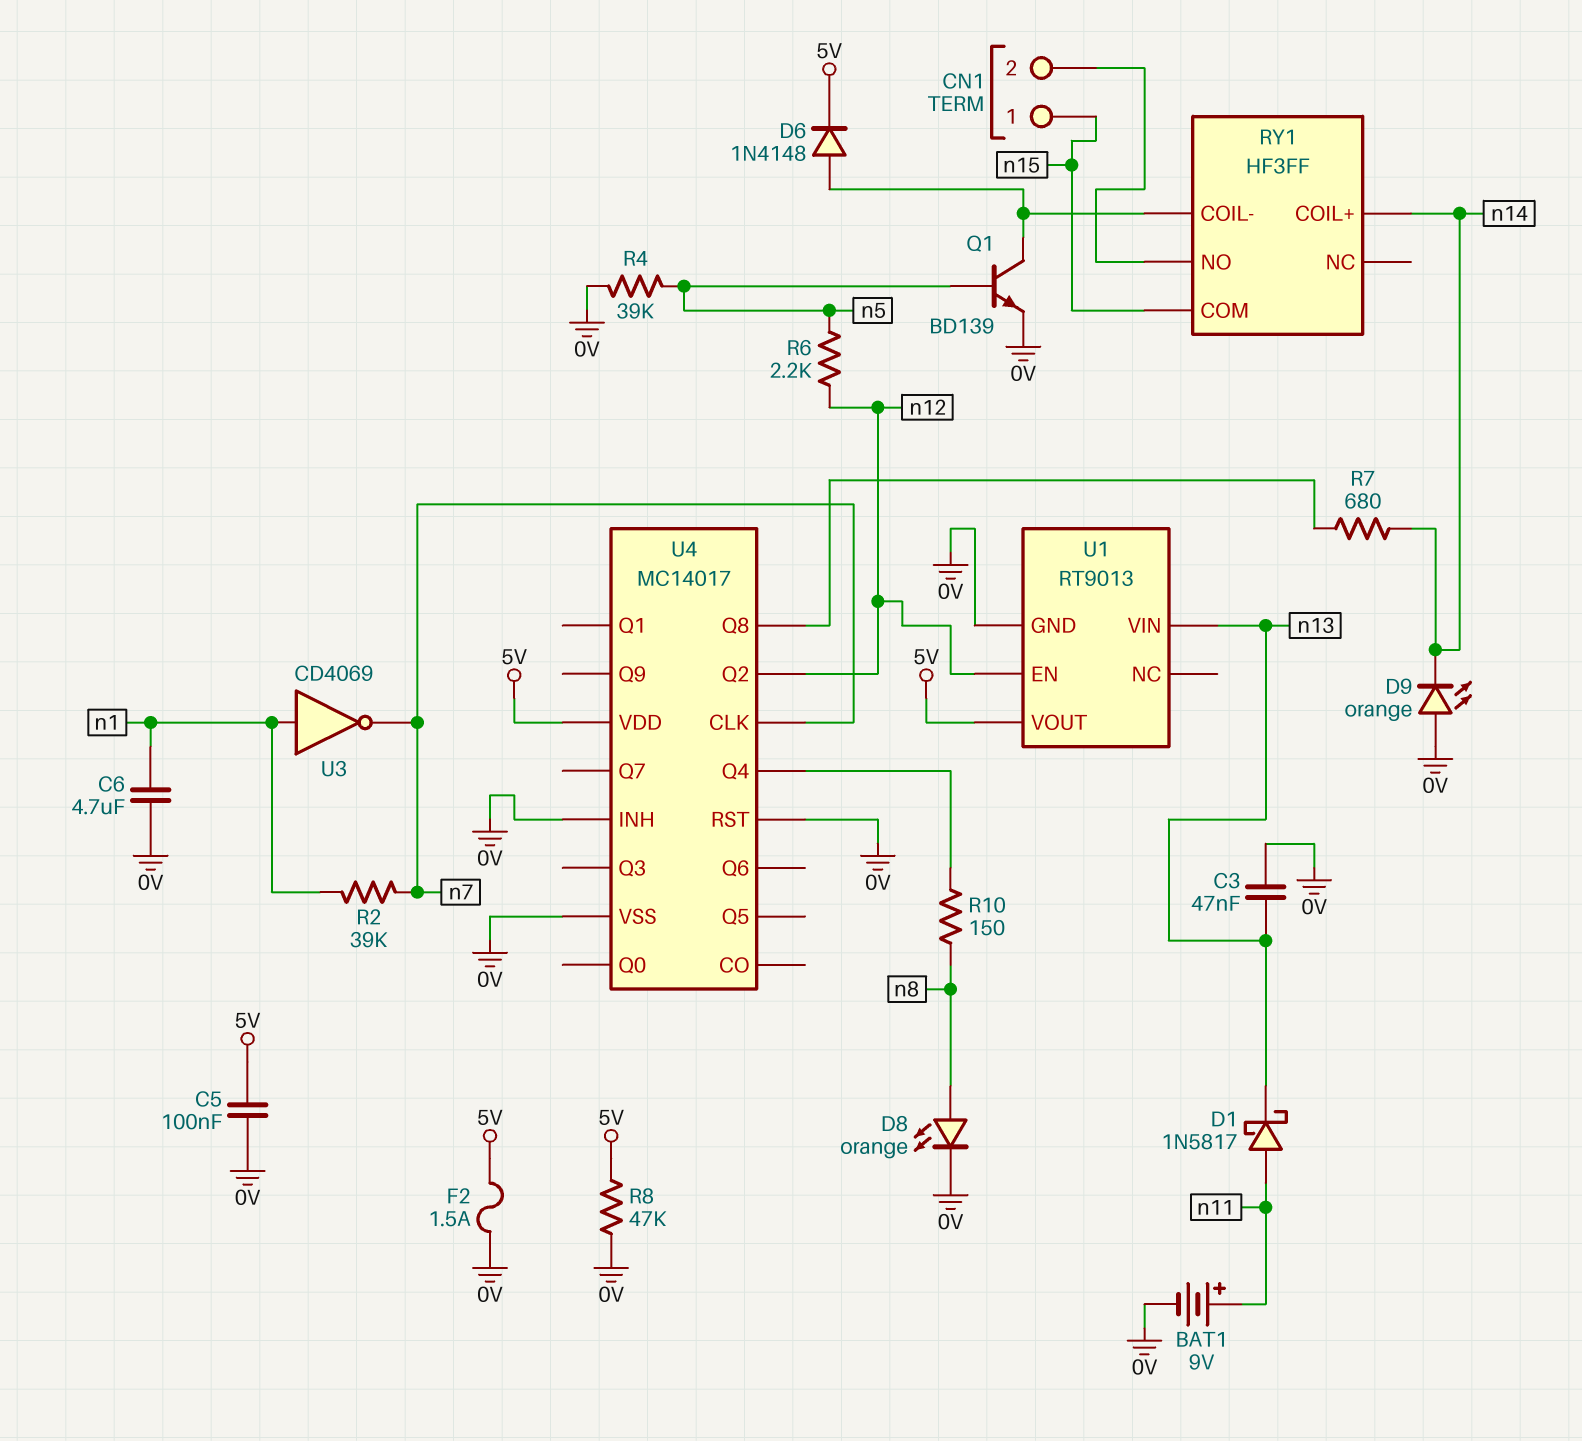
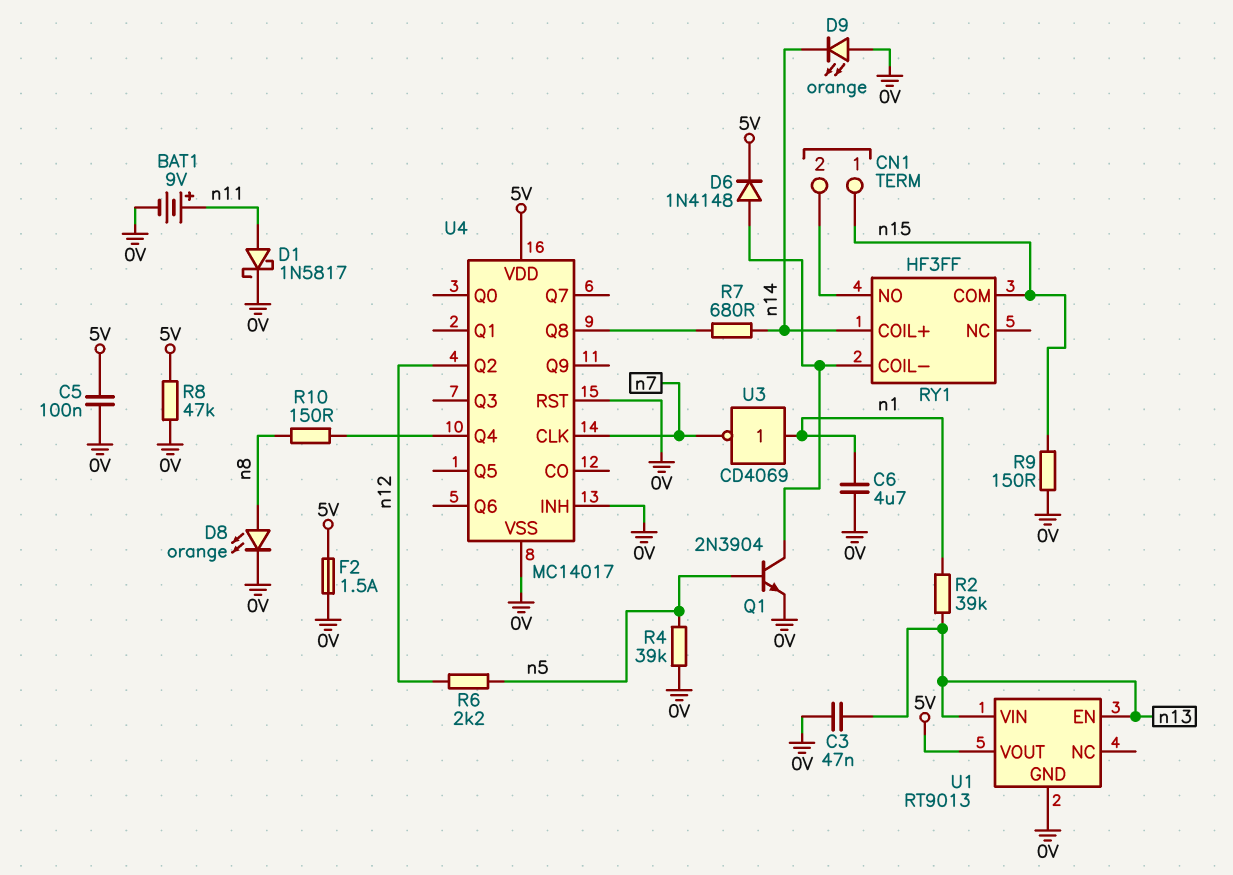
D1: schottky 1N5817 (A n11, K n13) -> schottky 1N5817 (A n11, K 0V)
Q1: NPN BD139 (B n5, C RY1/COIL-, E 0V) -> NPN 2N3904 (B n5, C RY1/COIL-, E 0V)
R2: 39k (n1, n7) -> 39k (n1, n13)
R9: none -> 150 (0V, n15)
U1 pin EN: n12 -> n13

